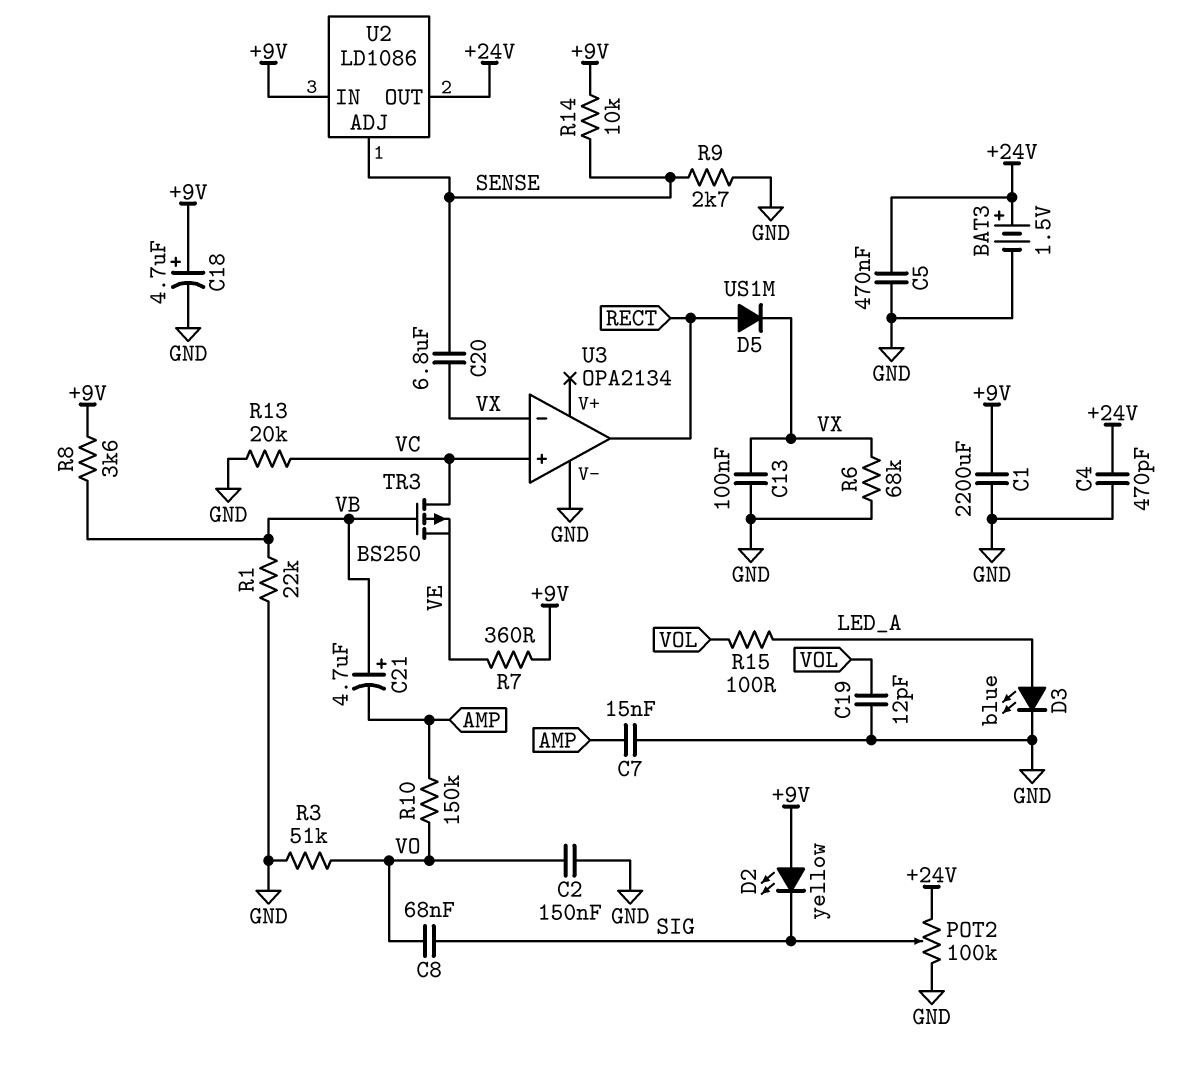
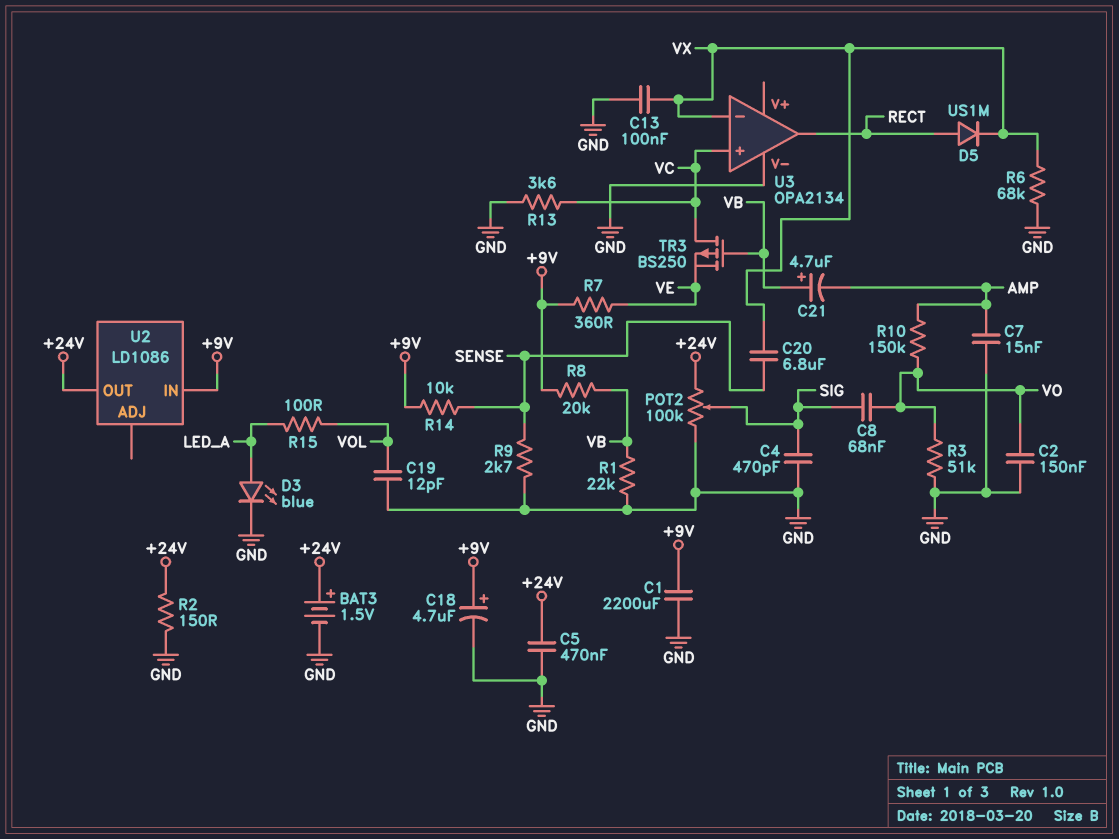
C4: 470pF (+24V, GND) -> 470pF (GND, SIG)
D2: LED yellow (A +9V, K SIG) -> none
R2: none -> 150 (+24V, GND)
R8: 3.6k (+9V, VB) -> 20k (+9V, VB)
R13: 20k (GND, VC) -> 3.6k (GND, VC)
U2 pin ADJ: SENSE -> none

